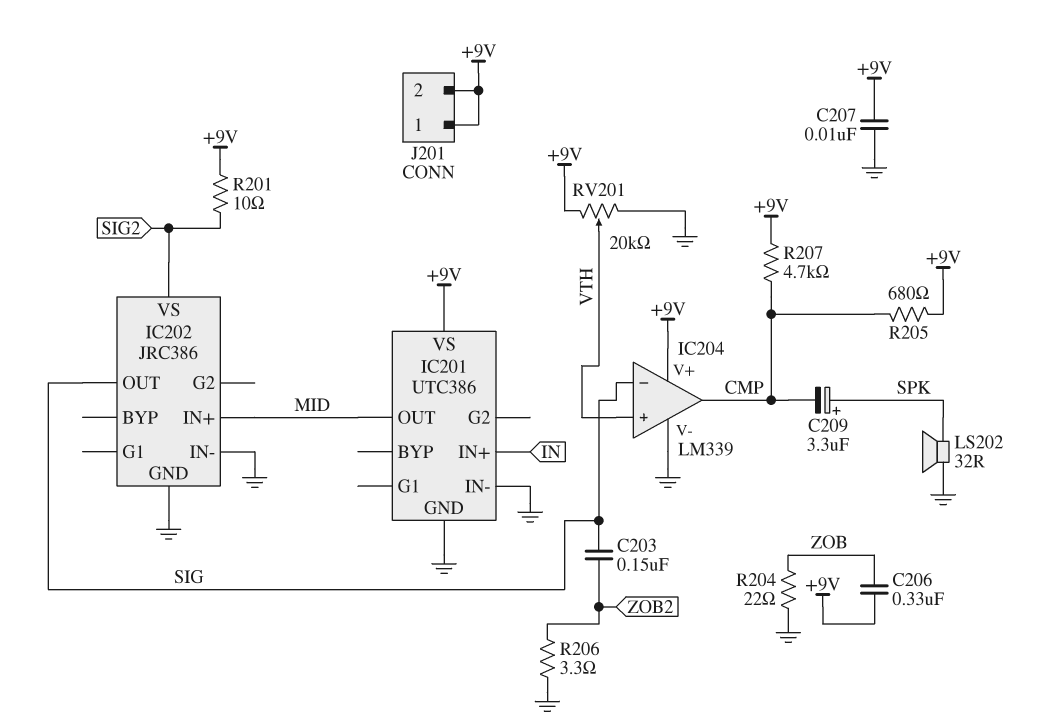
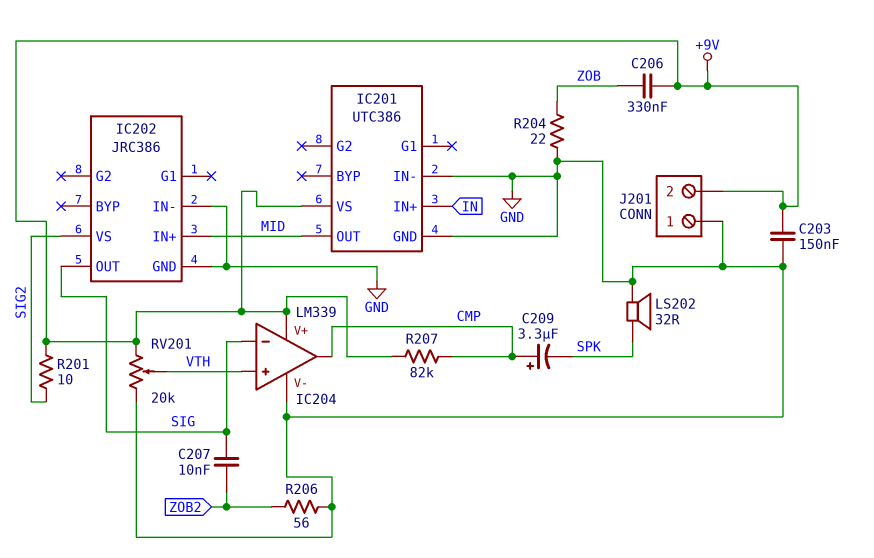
C203: 150nF (SIG, ZOB2) -> 150nF (+9V, GND)
C207: 10nF (+9V, GND) -> 10nF (SIG, ZOB2)
C209: 3.3uF (plus SPK, minus CMP) -> 3.3uF (plus CMP, minus SPK)
J201 pin 1: +9V -> GND
R205: 680 (+9V, CMP) -> none
R206: 3.3 (GND, ZOB2) -> 56 (GND, ZOB2)
R207: 4.7k (+9V, CMP) -> 82k (+9V, CMP)

